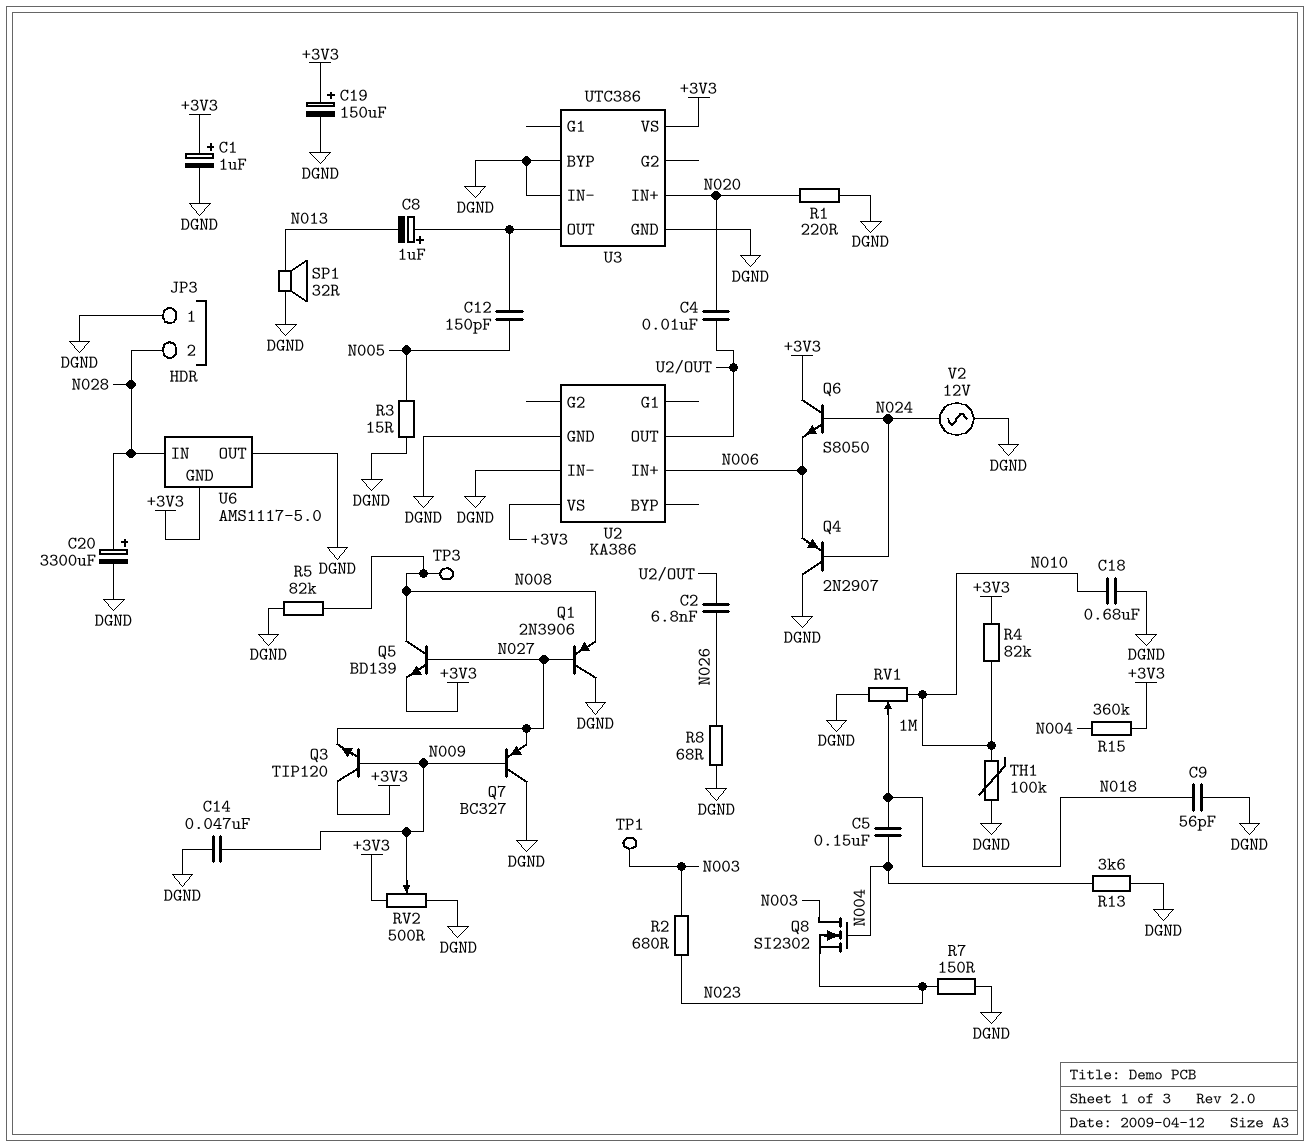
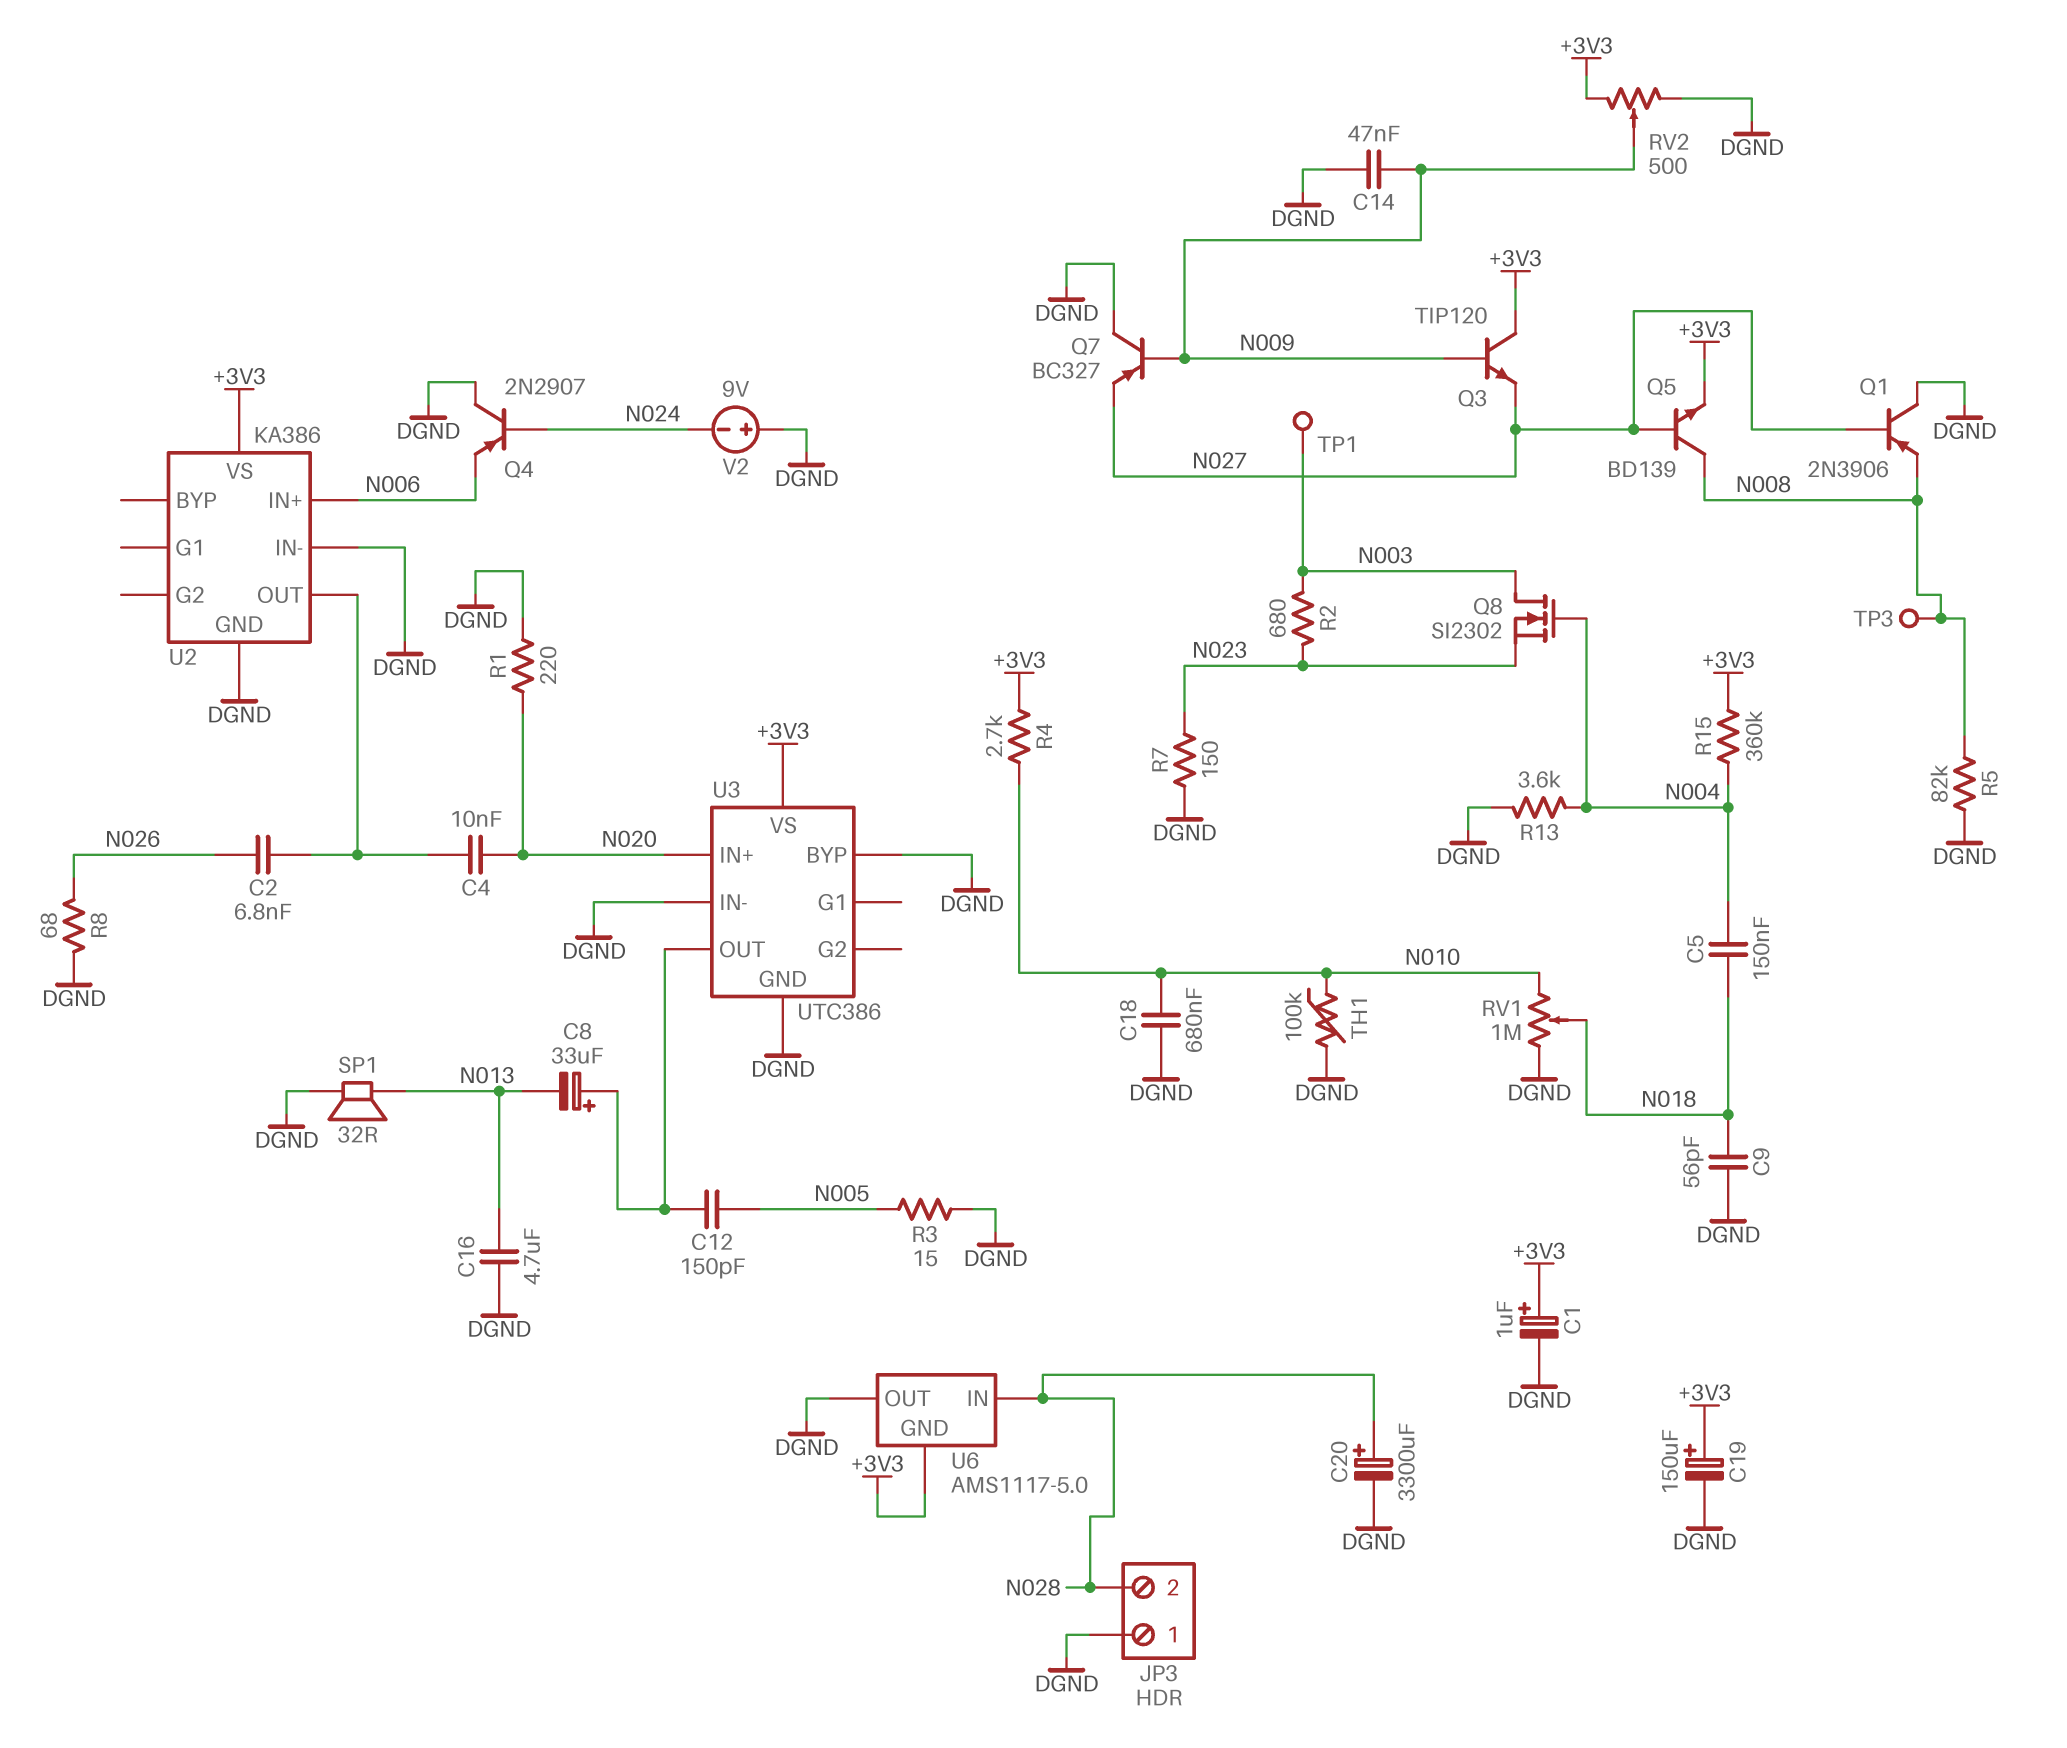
C8: 1uF (plus U3/OUT, minus N013) -> 33uF (plus U3/OUT, minus N013)
C16: none -> 4.7uF (DGND, N013)
Q6: NPN S8050 (B N024, C +3V3, E N006) -> none
R4: 82k (+3V3, N010) -> 2.7k (+3V3, N010)
V2: AC 12V (DGND, N024) -> 9V (plus DGND, minus N024)

